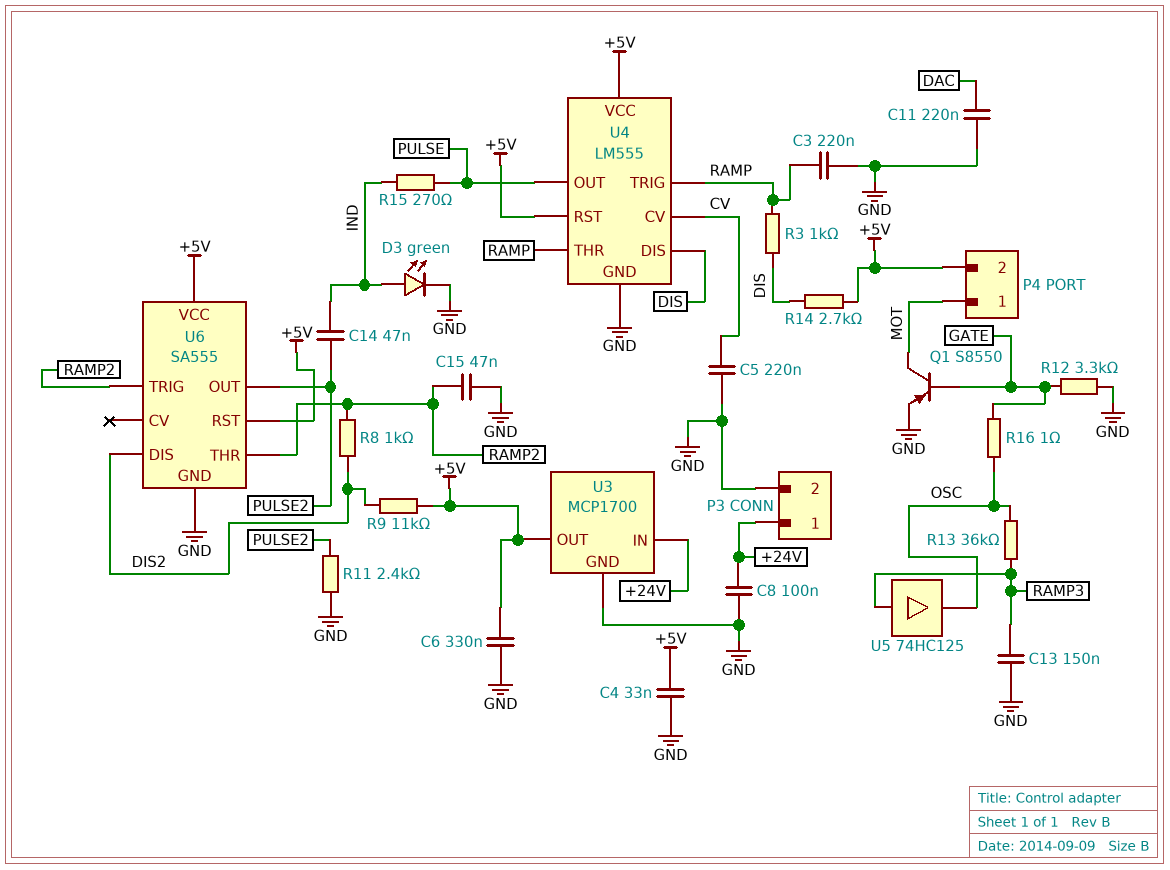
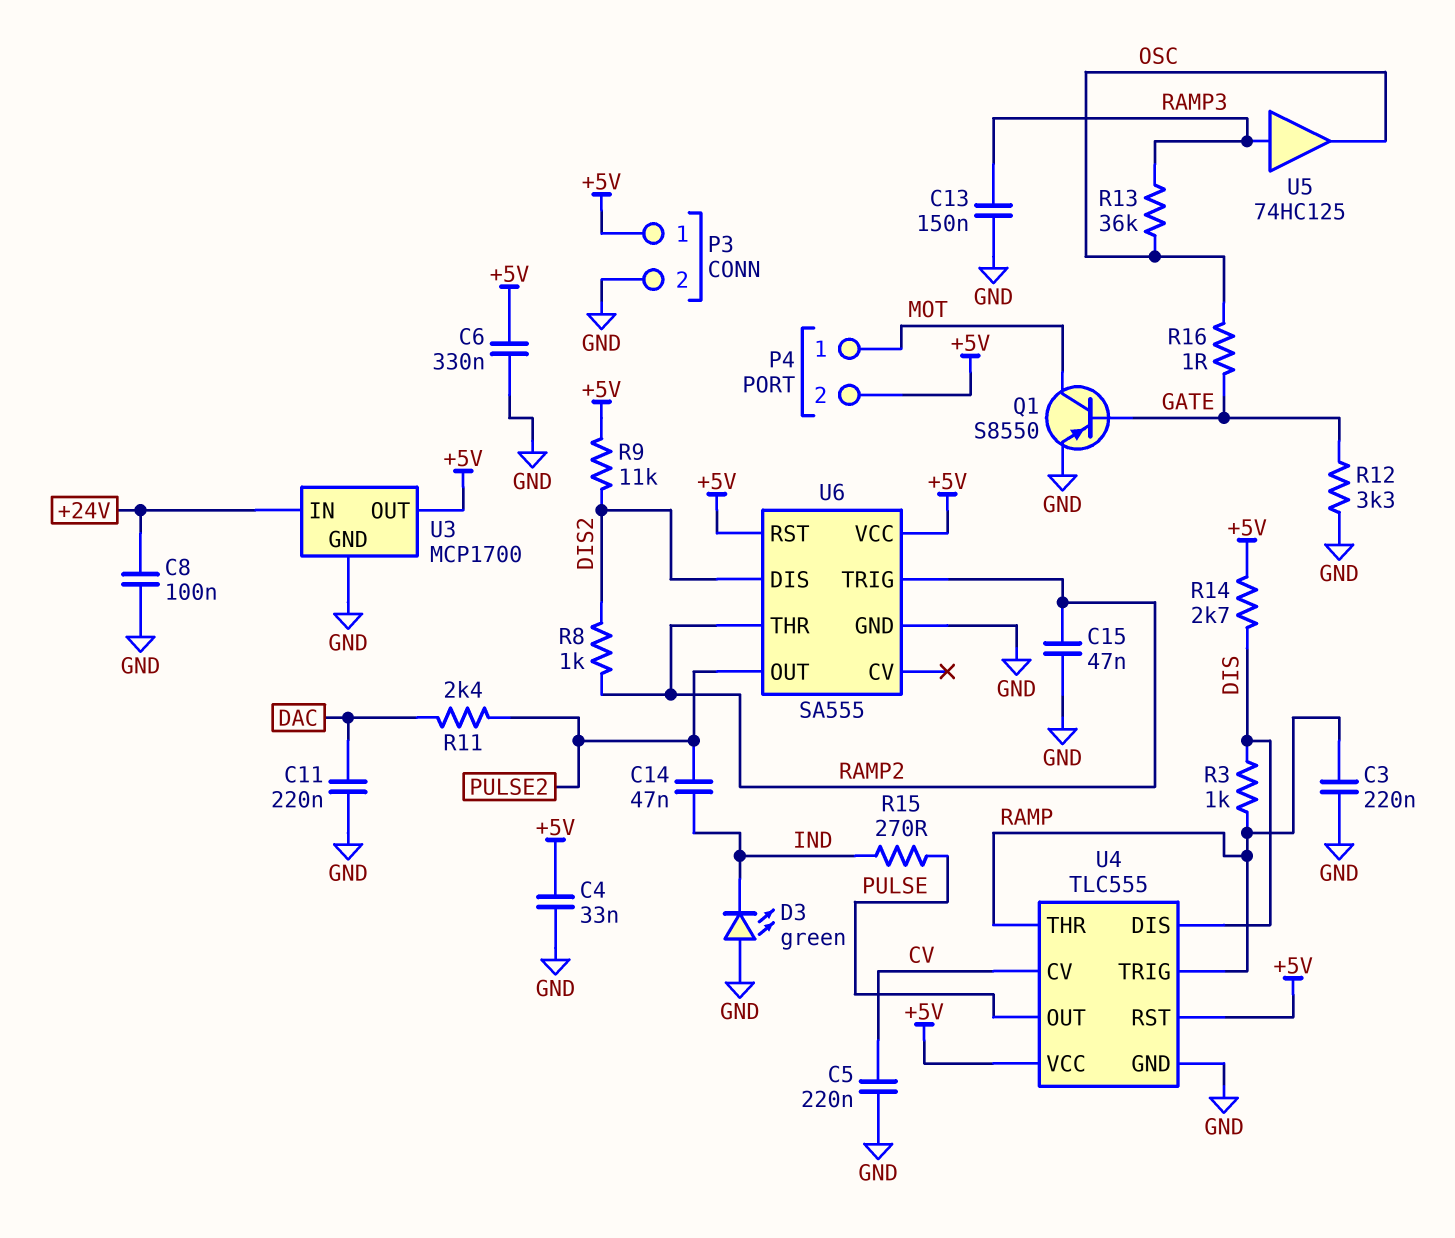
D3: LED green (A IND, K GND) -> LED green (A GND, K IND)
P3 pin 1: +24V -> +5V
R11: 2.4k (GND, PULSE2) -> 2.4k (DAC, PULSE2)
U4: LM555 -> TLC555

